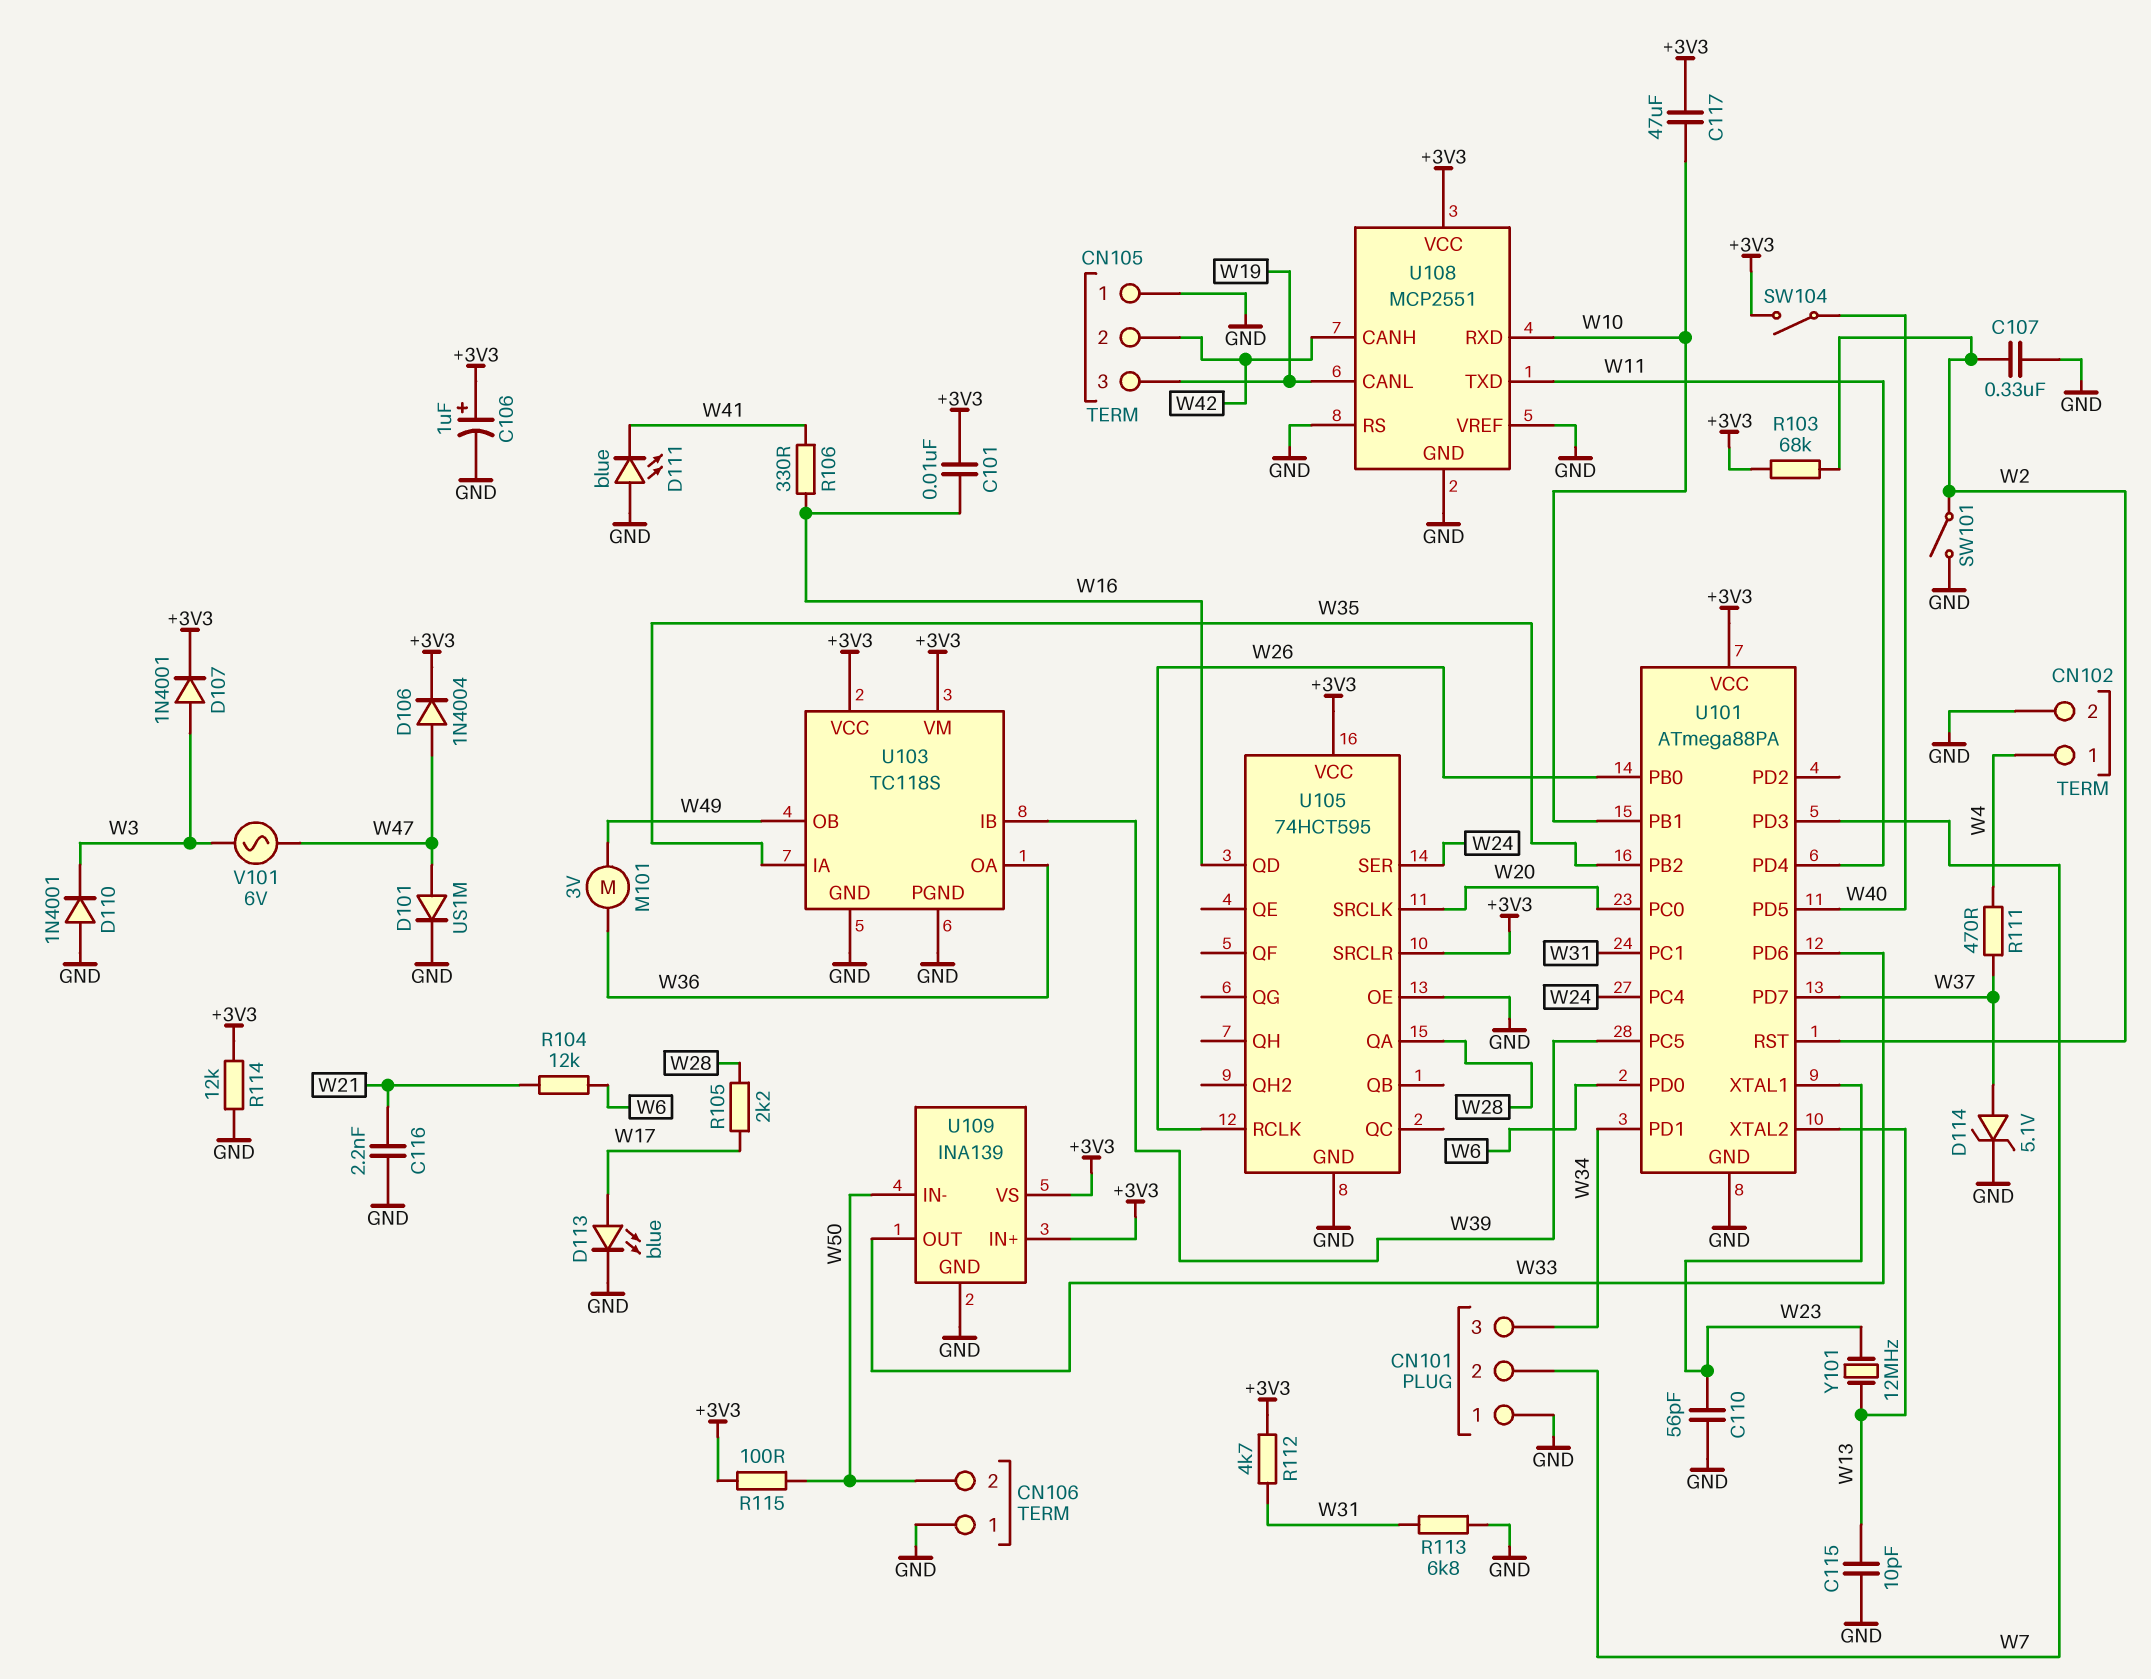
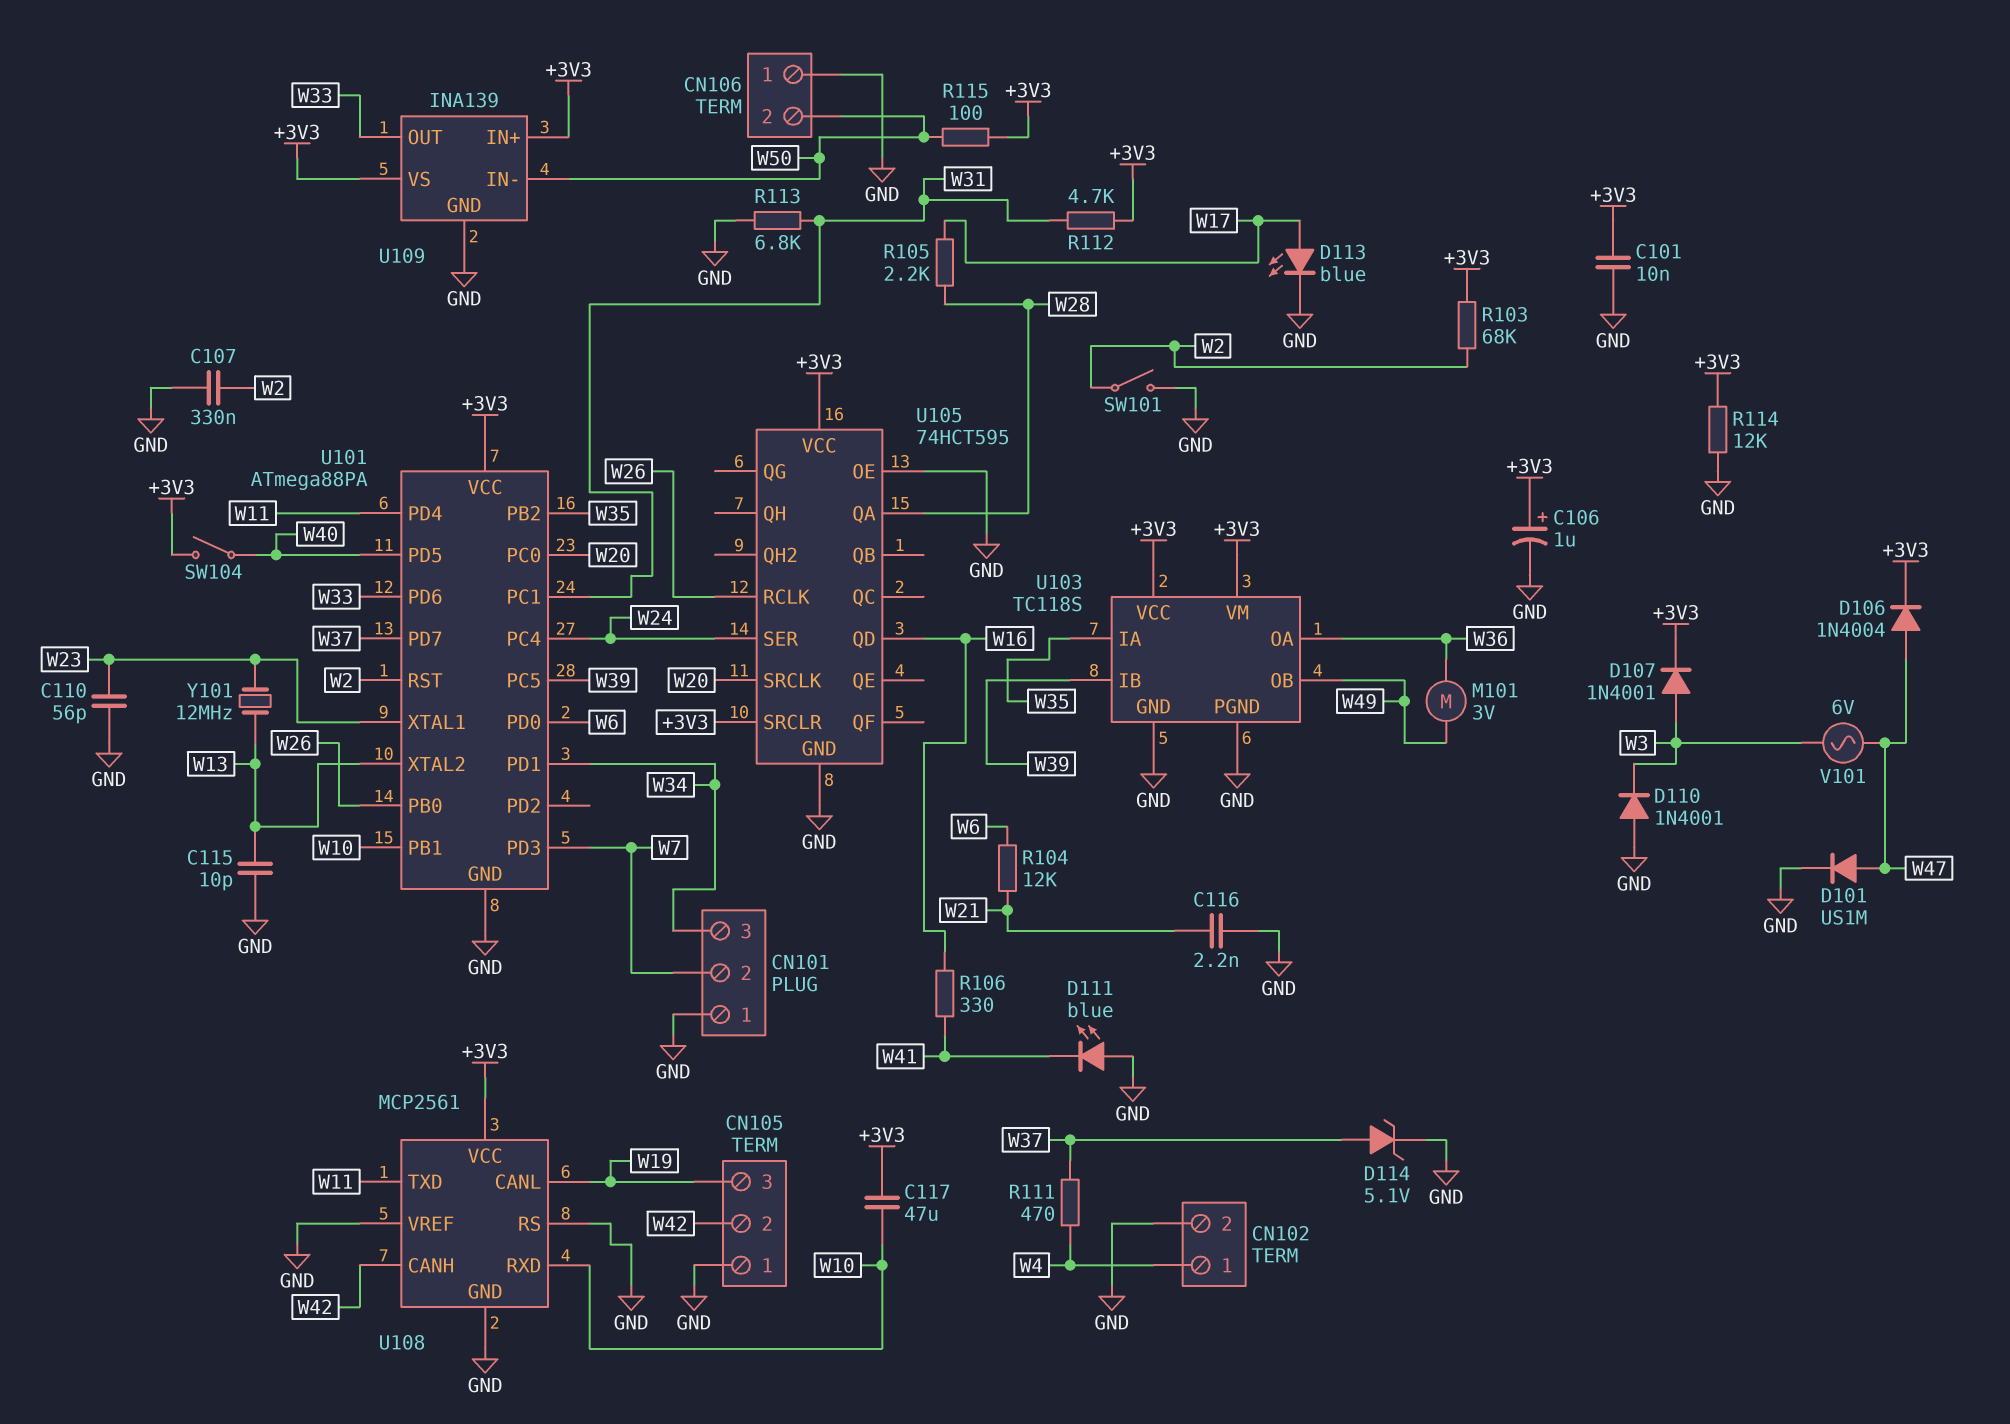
C101: 10nF (+3V3, W16) -> 10nF (+3V3, GND)
U108: MCP2551 -> MCP2561

